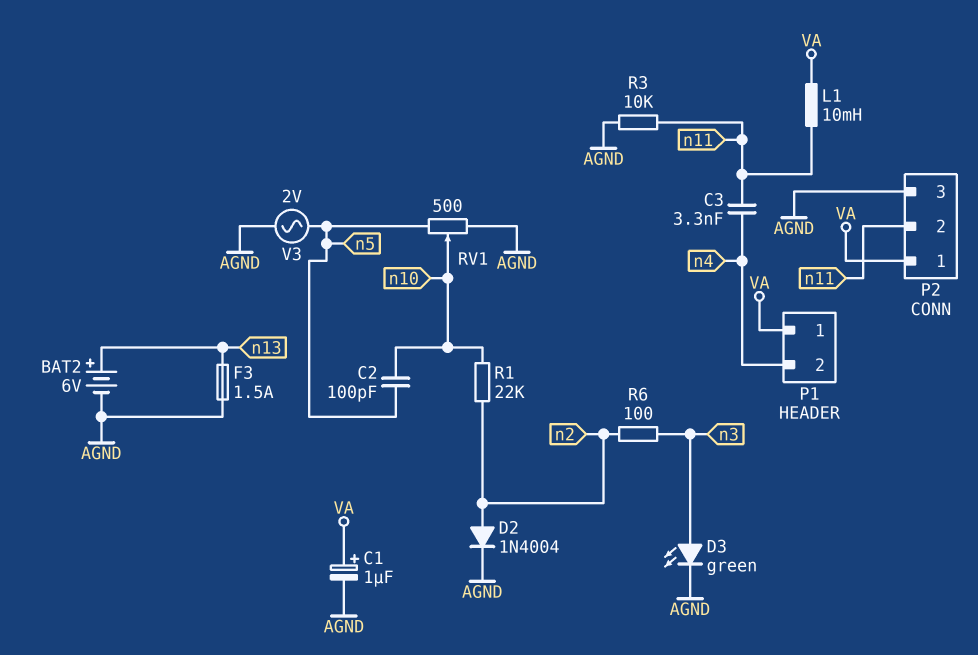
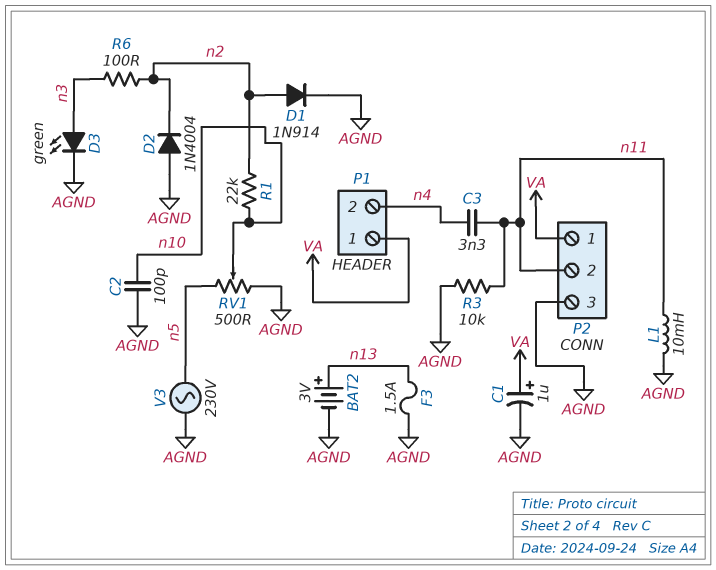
BAT2: 6V (plus n13, minus AGND) -> 3V (plus n13, minus AGND)
C2: 100pF (n5, n10) -> 100pF (AGND, n10)
D1: none -> diode 1N914 (A n2, K AGND)
D2: diode 1N4004 (A n2, K AGND) -> diode 1N4004 (A AGND, K n2)
L1: 10mH (VA, n11) -> 10mH (AGND, n11)
V3: AC 2V (AGND, n5) -> AC 230V (AGND, n5)

